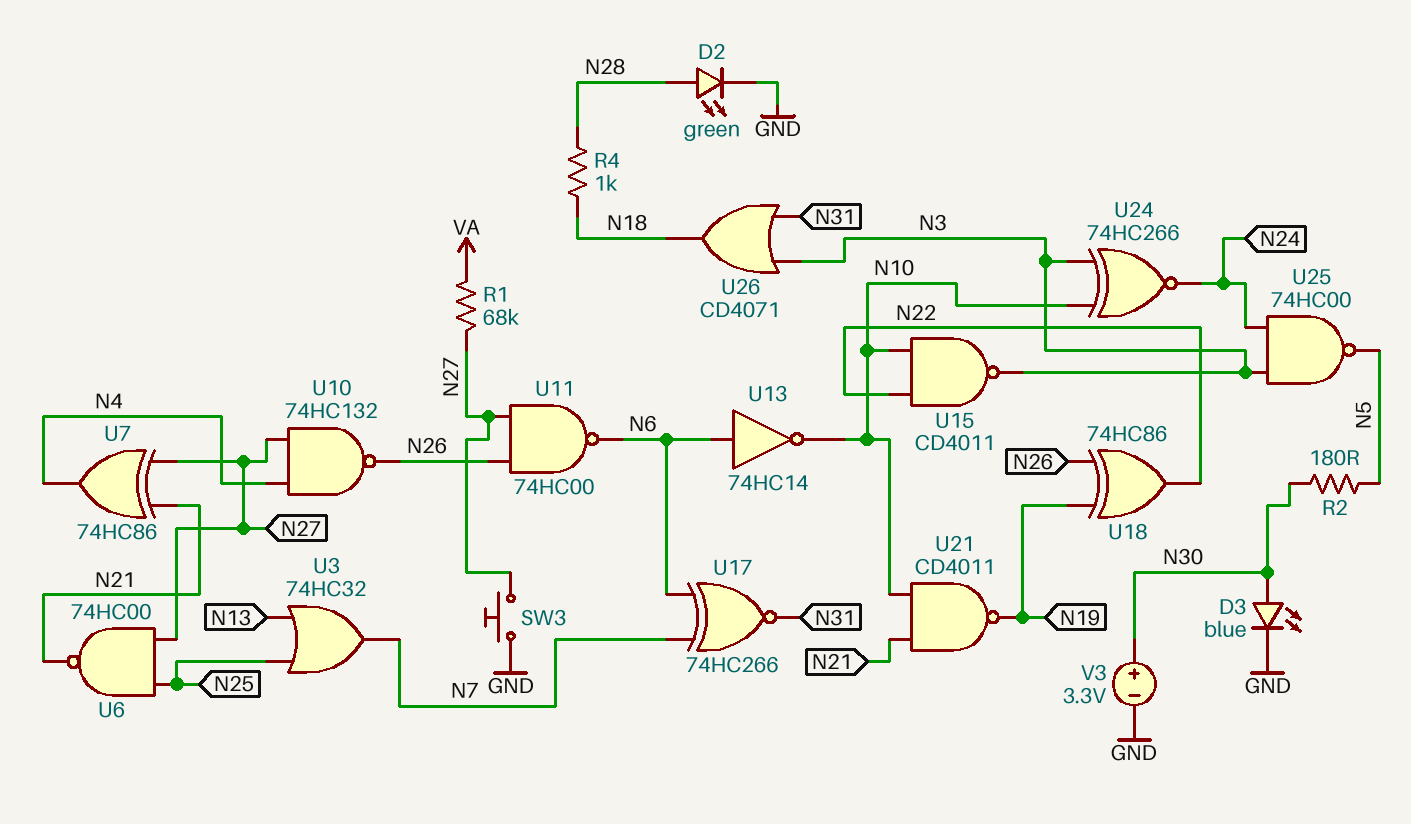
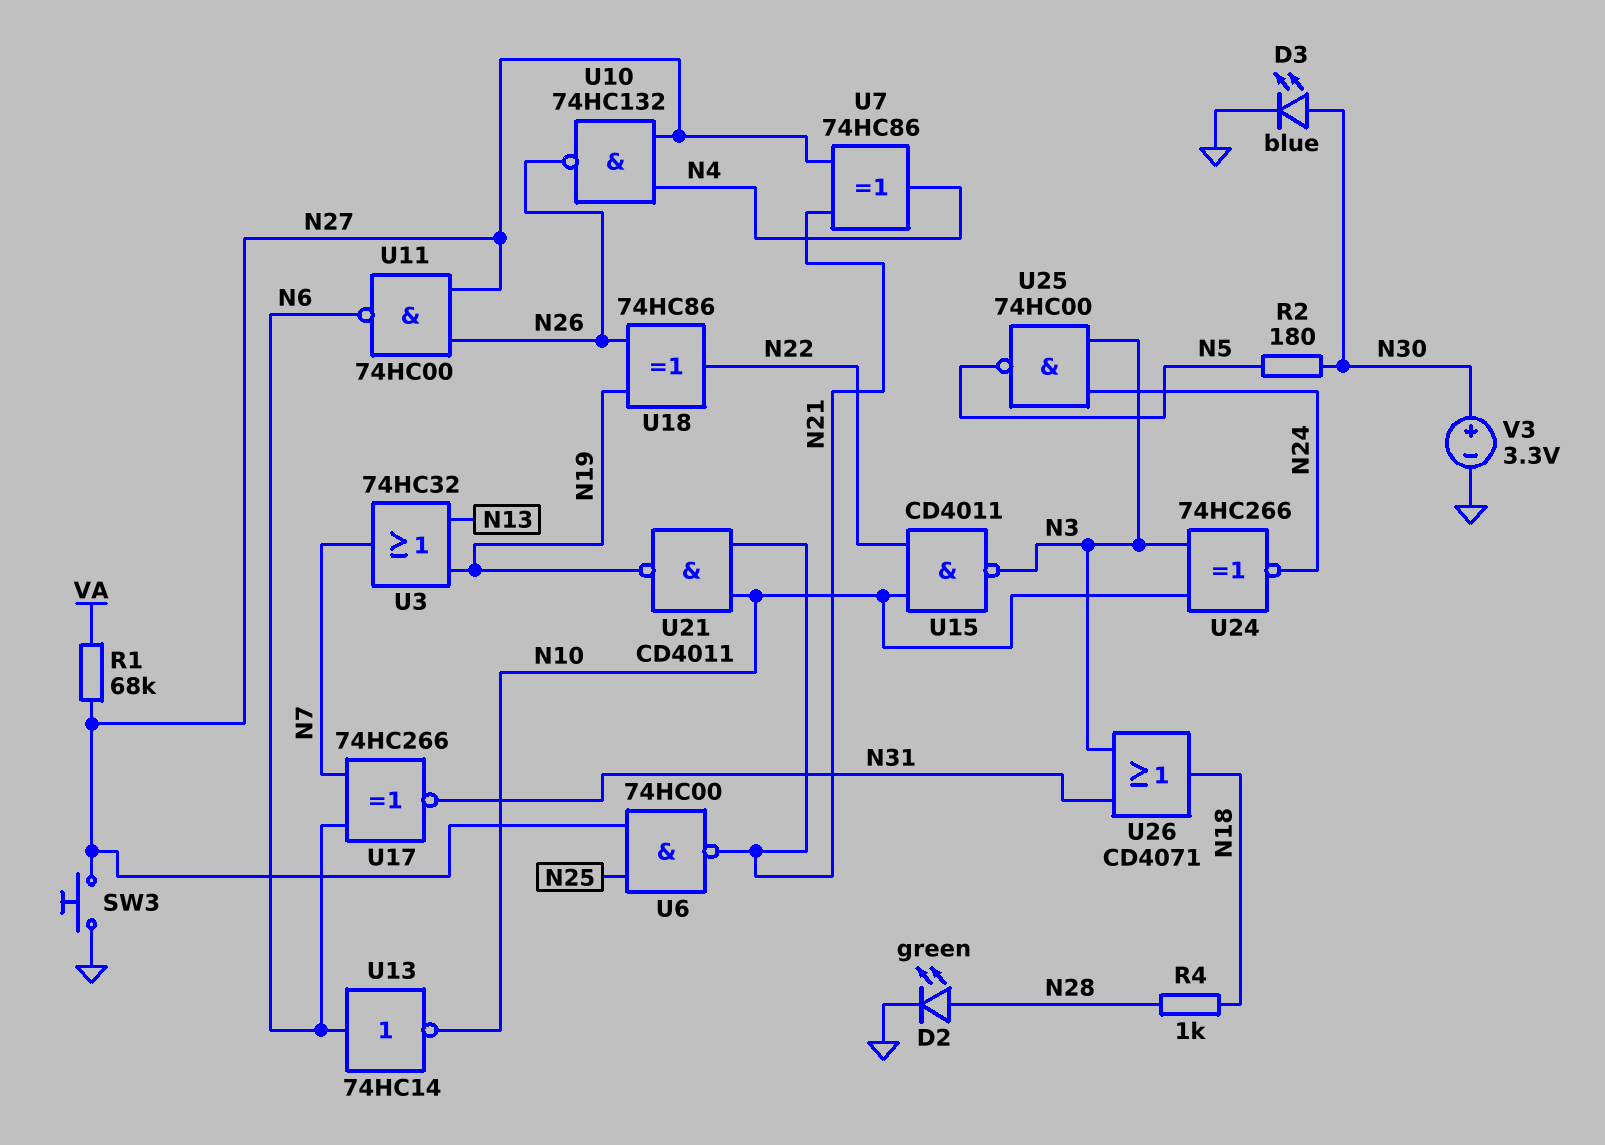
U3: OR 74HC32 (in N13, in N25, out N7) -> OR 74HC32 (in N13, in N19, out N7)

